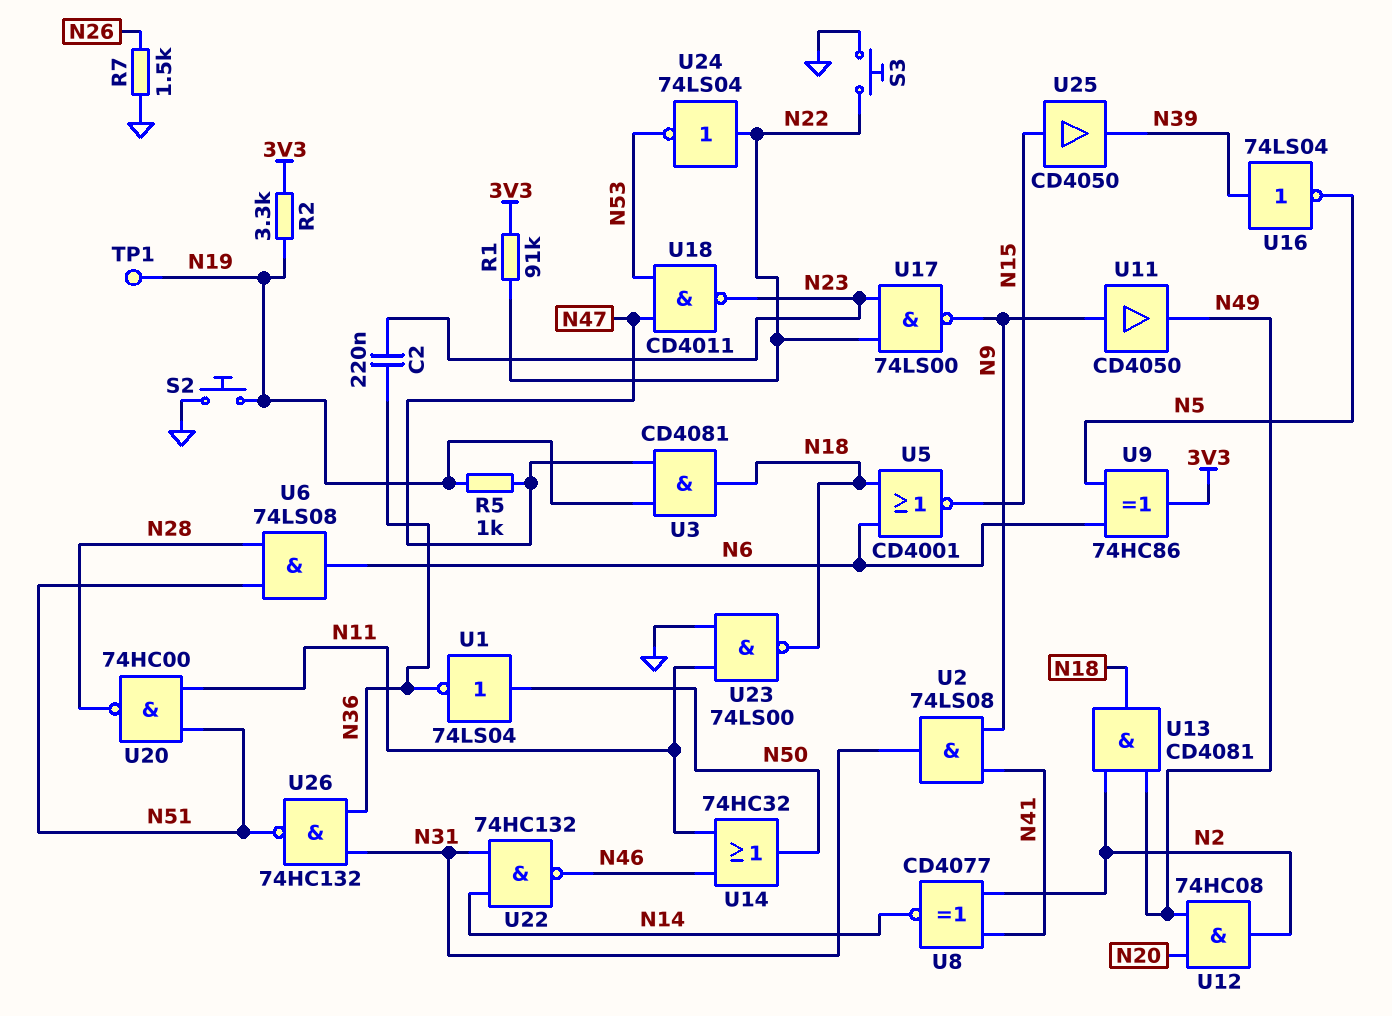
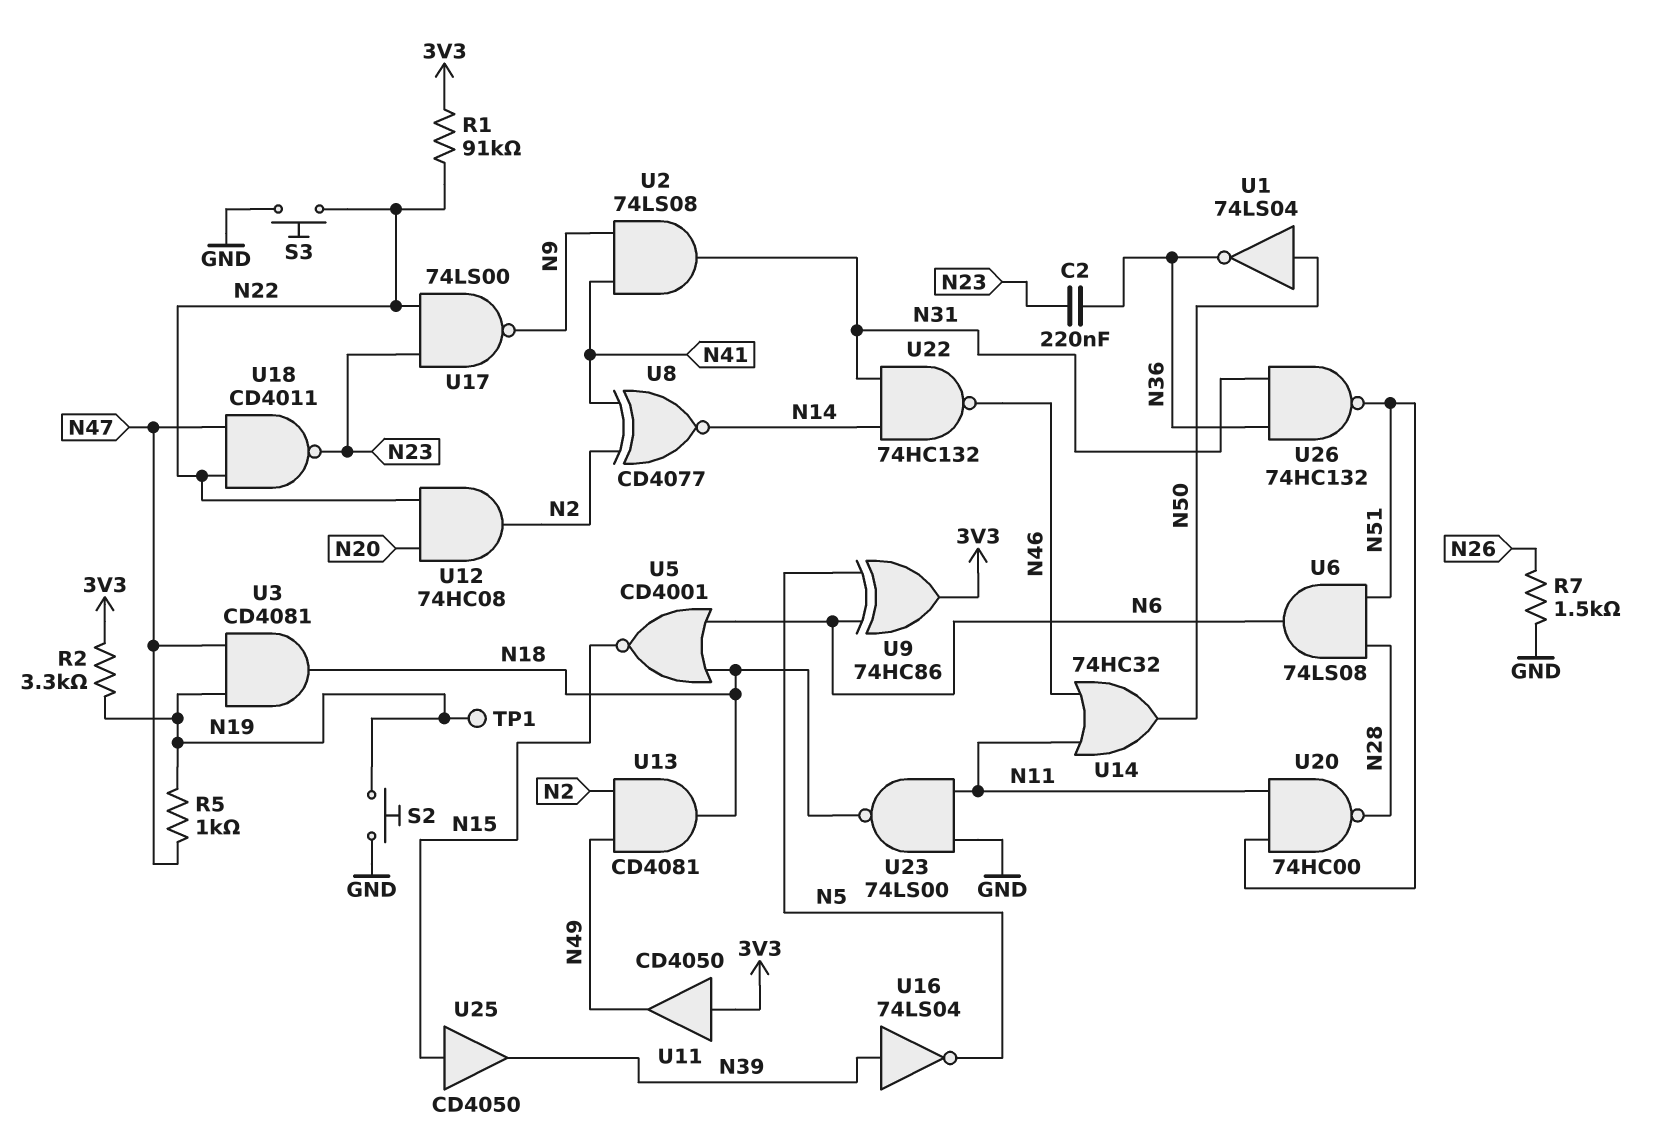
U11: buffer CD4050 (in N9, out N49) -> buffer CD4050 (in 3V3, out N49)
U12: AND 74HC08 (in N20, in N49, out N2) -> AND 74HC08 (in N20, in N22, out N2)
U18: NAND CD4011 (in N47, in N53, out N23) -> NAND CD4011 (in N22, in N47, out N23)
U24: NOT 74LS04 (in N22, out N53) -> none

